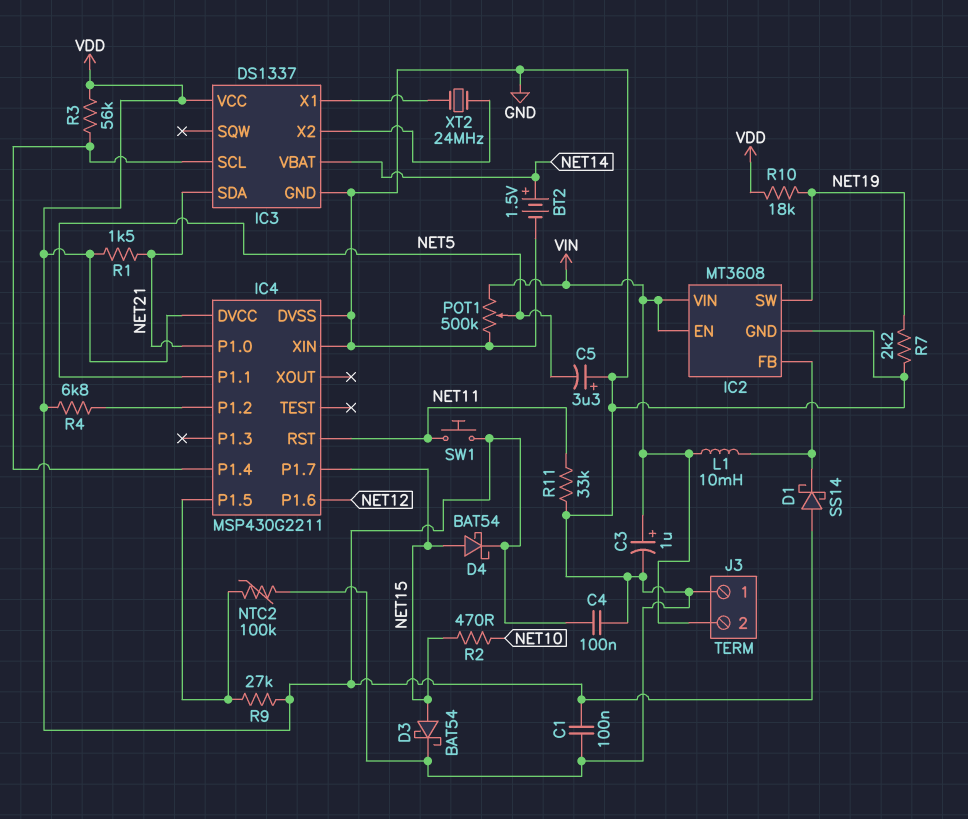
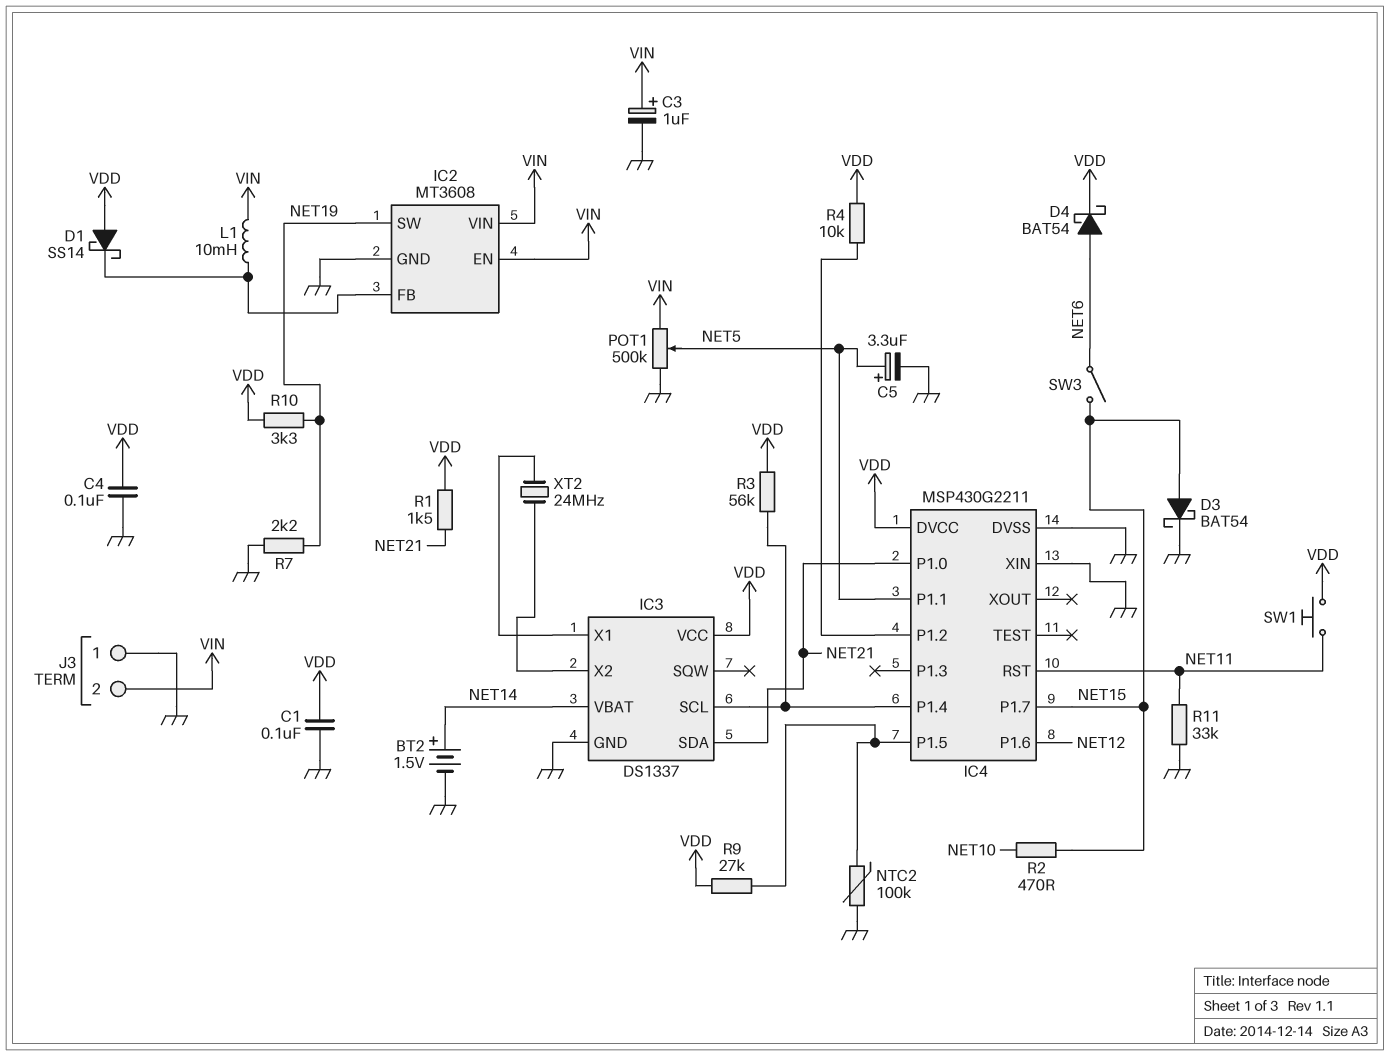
C5: 3.3uF (plus GND, minus NET5) -> 3.3uF (plus NET5, minus GND)
D4: schottky BAT54 (A NET15, K VDD) -> schottky BAT54 (A NET6, K VDD)
R4: 6.8k (IC4/P1.2, VDD) -> 10k (IC4/P1.2, VDD)
R10: 18k (NET19, VDD) -> 3.3k (NET19, VDD)
SW3: none -> switch (NET6, NET15)

